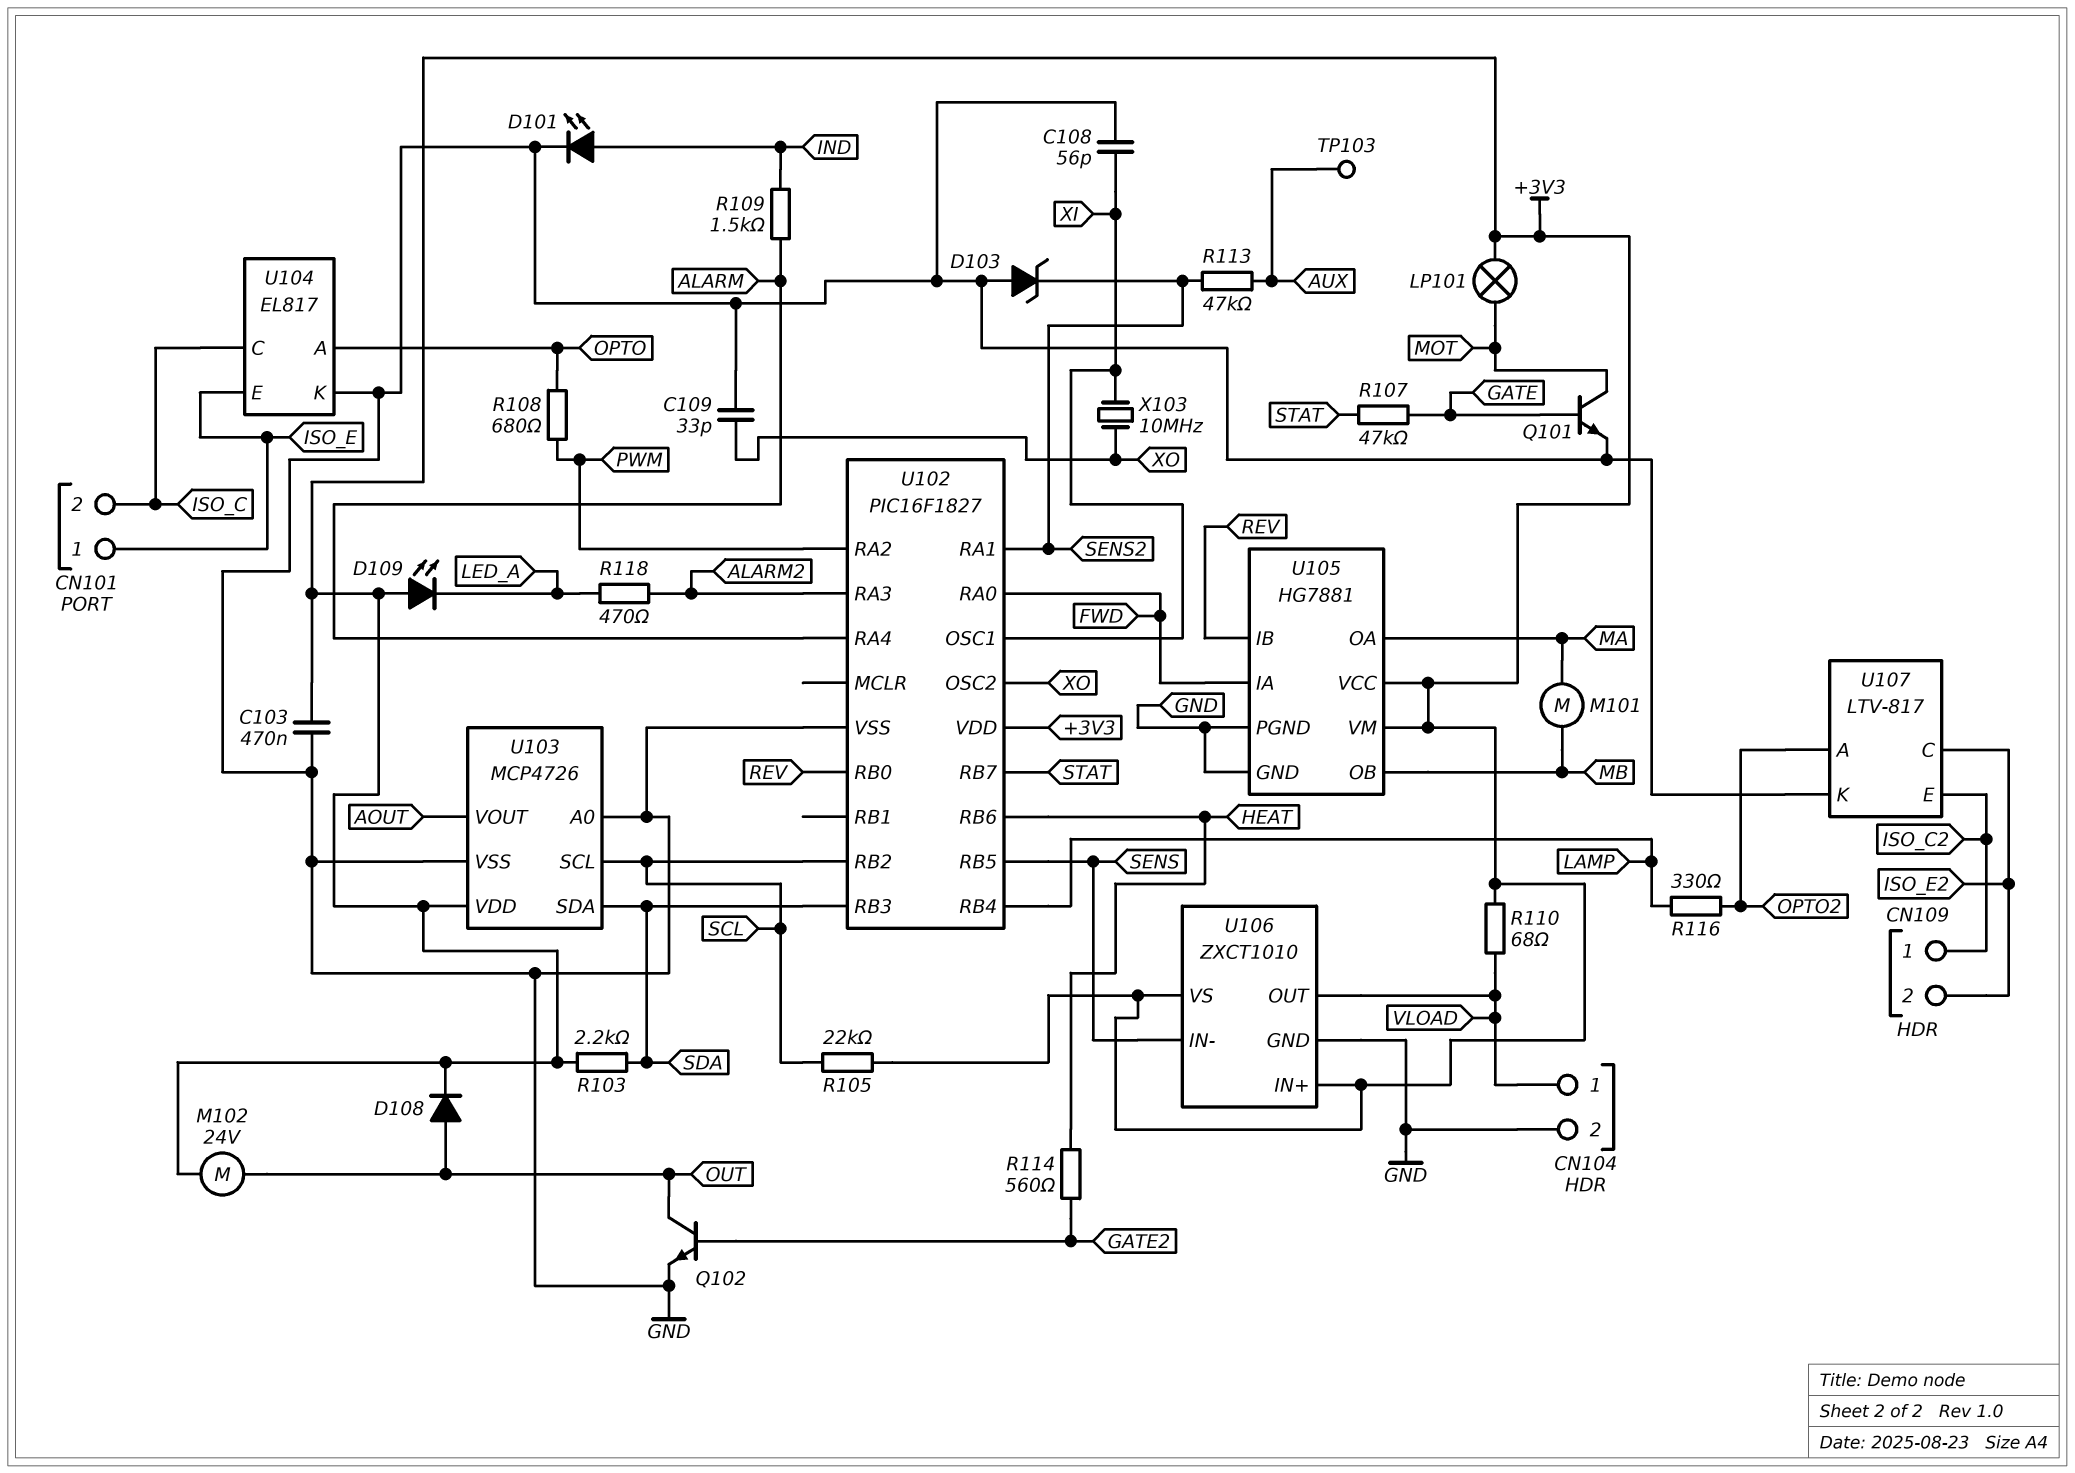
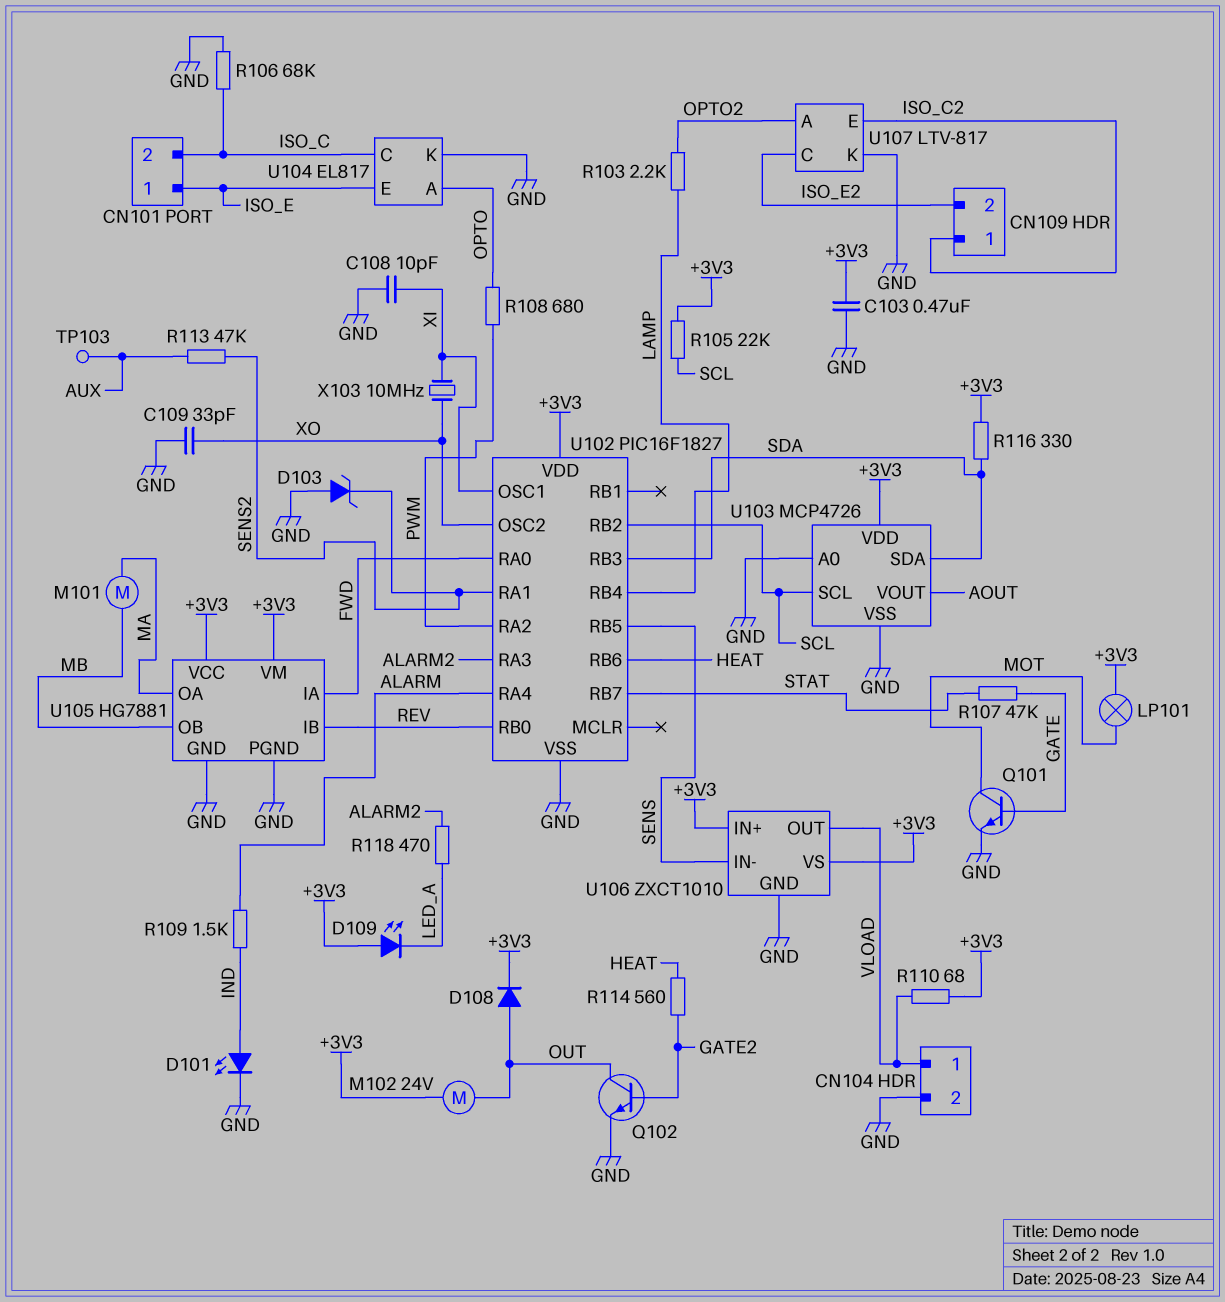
C108: 56pF (GND, XI) -> 10pF (GND, XI)
R103: 2.2k (+3V3, SDA) -> 2.2k (LAMP, OPTO2)
R106: none -> 68k (GND, ISO_C)
R116: 330 (LAMP, OPTO2) -> 330 (+3V3, SDA)

